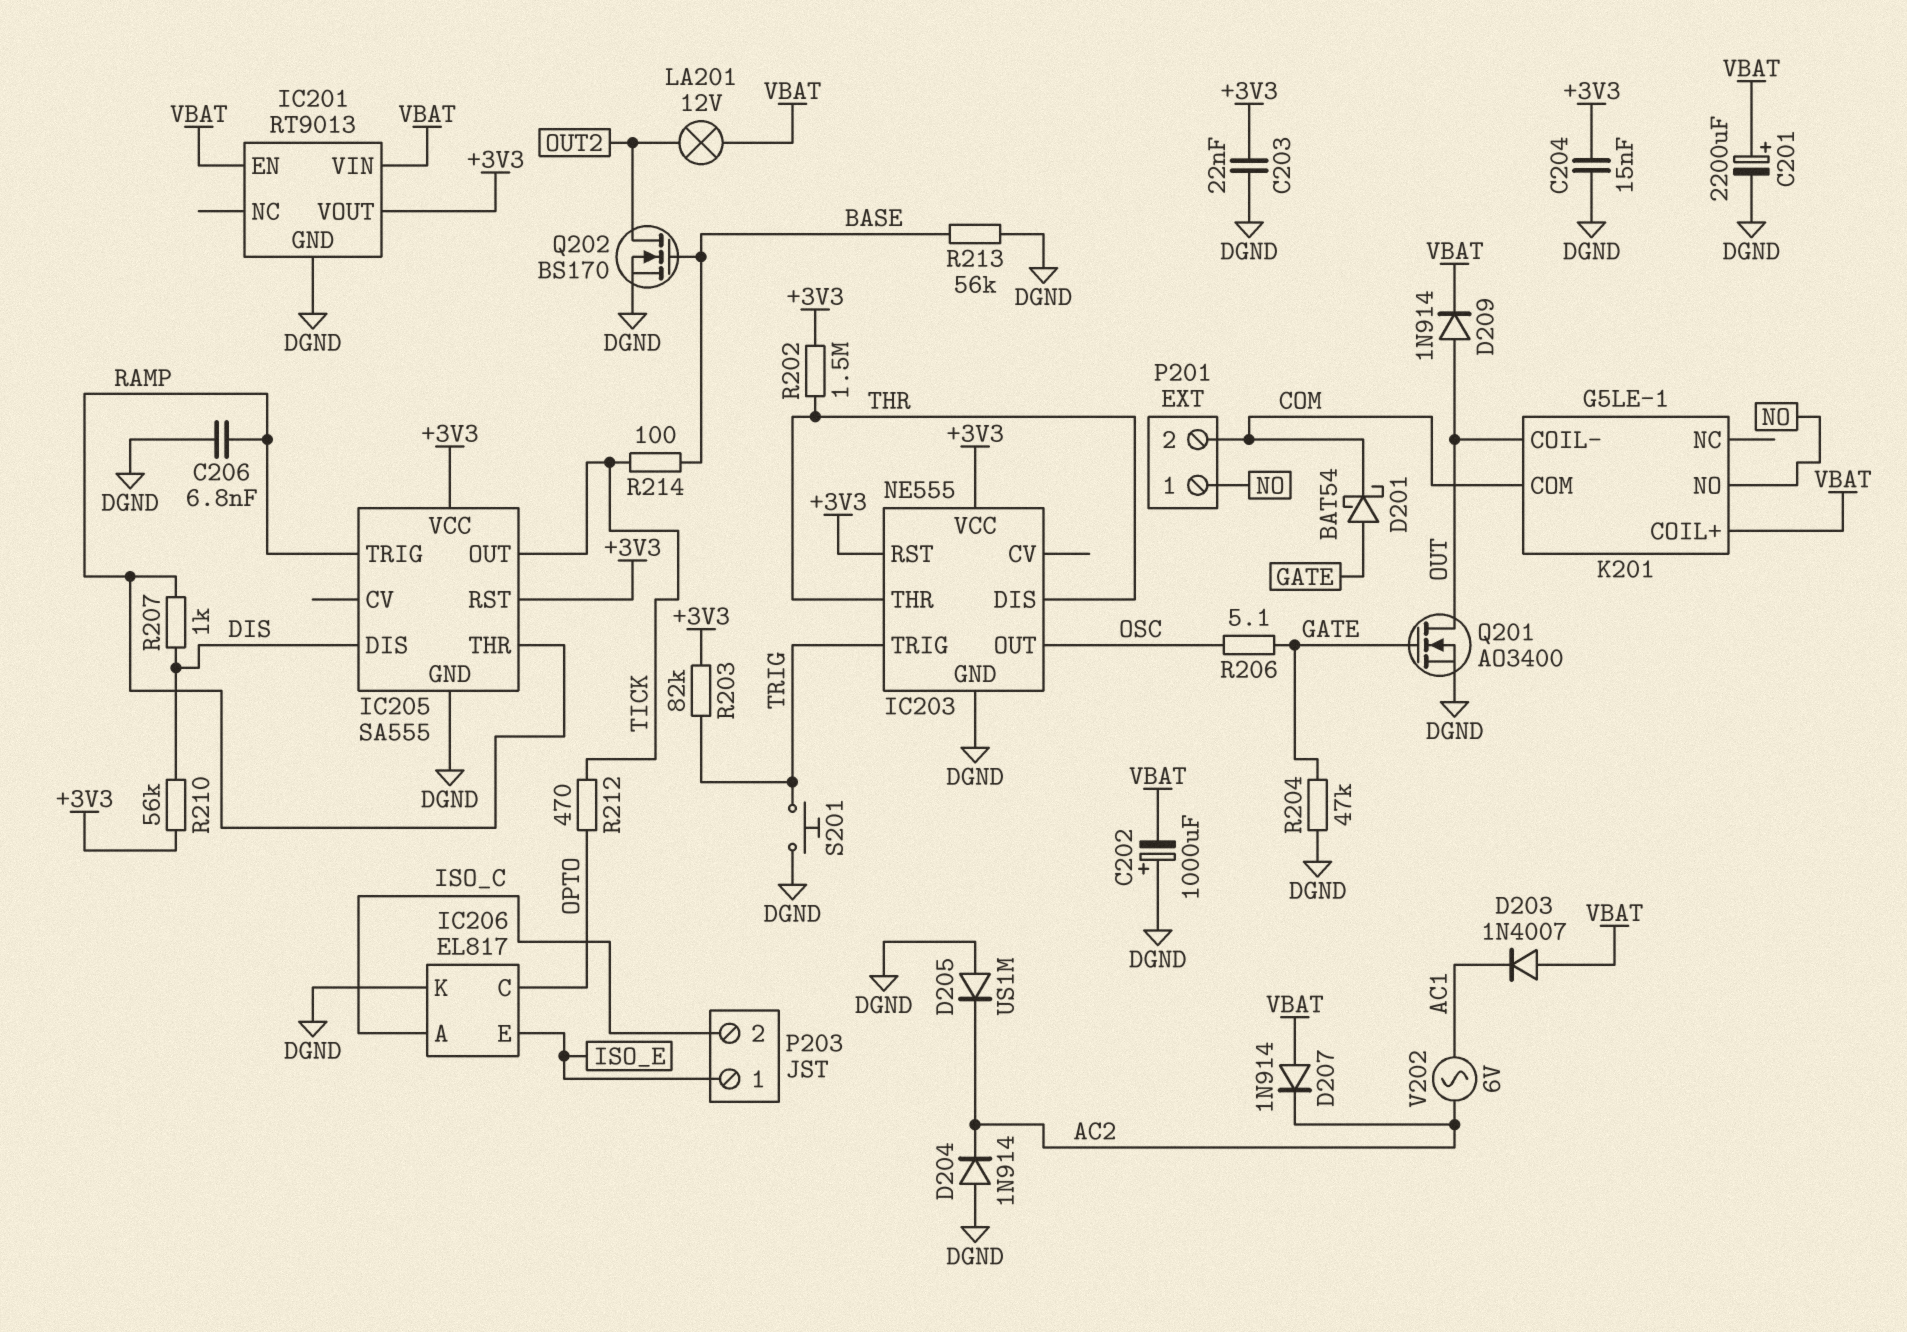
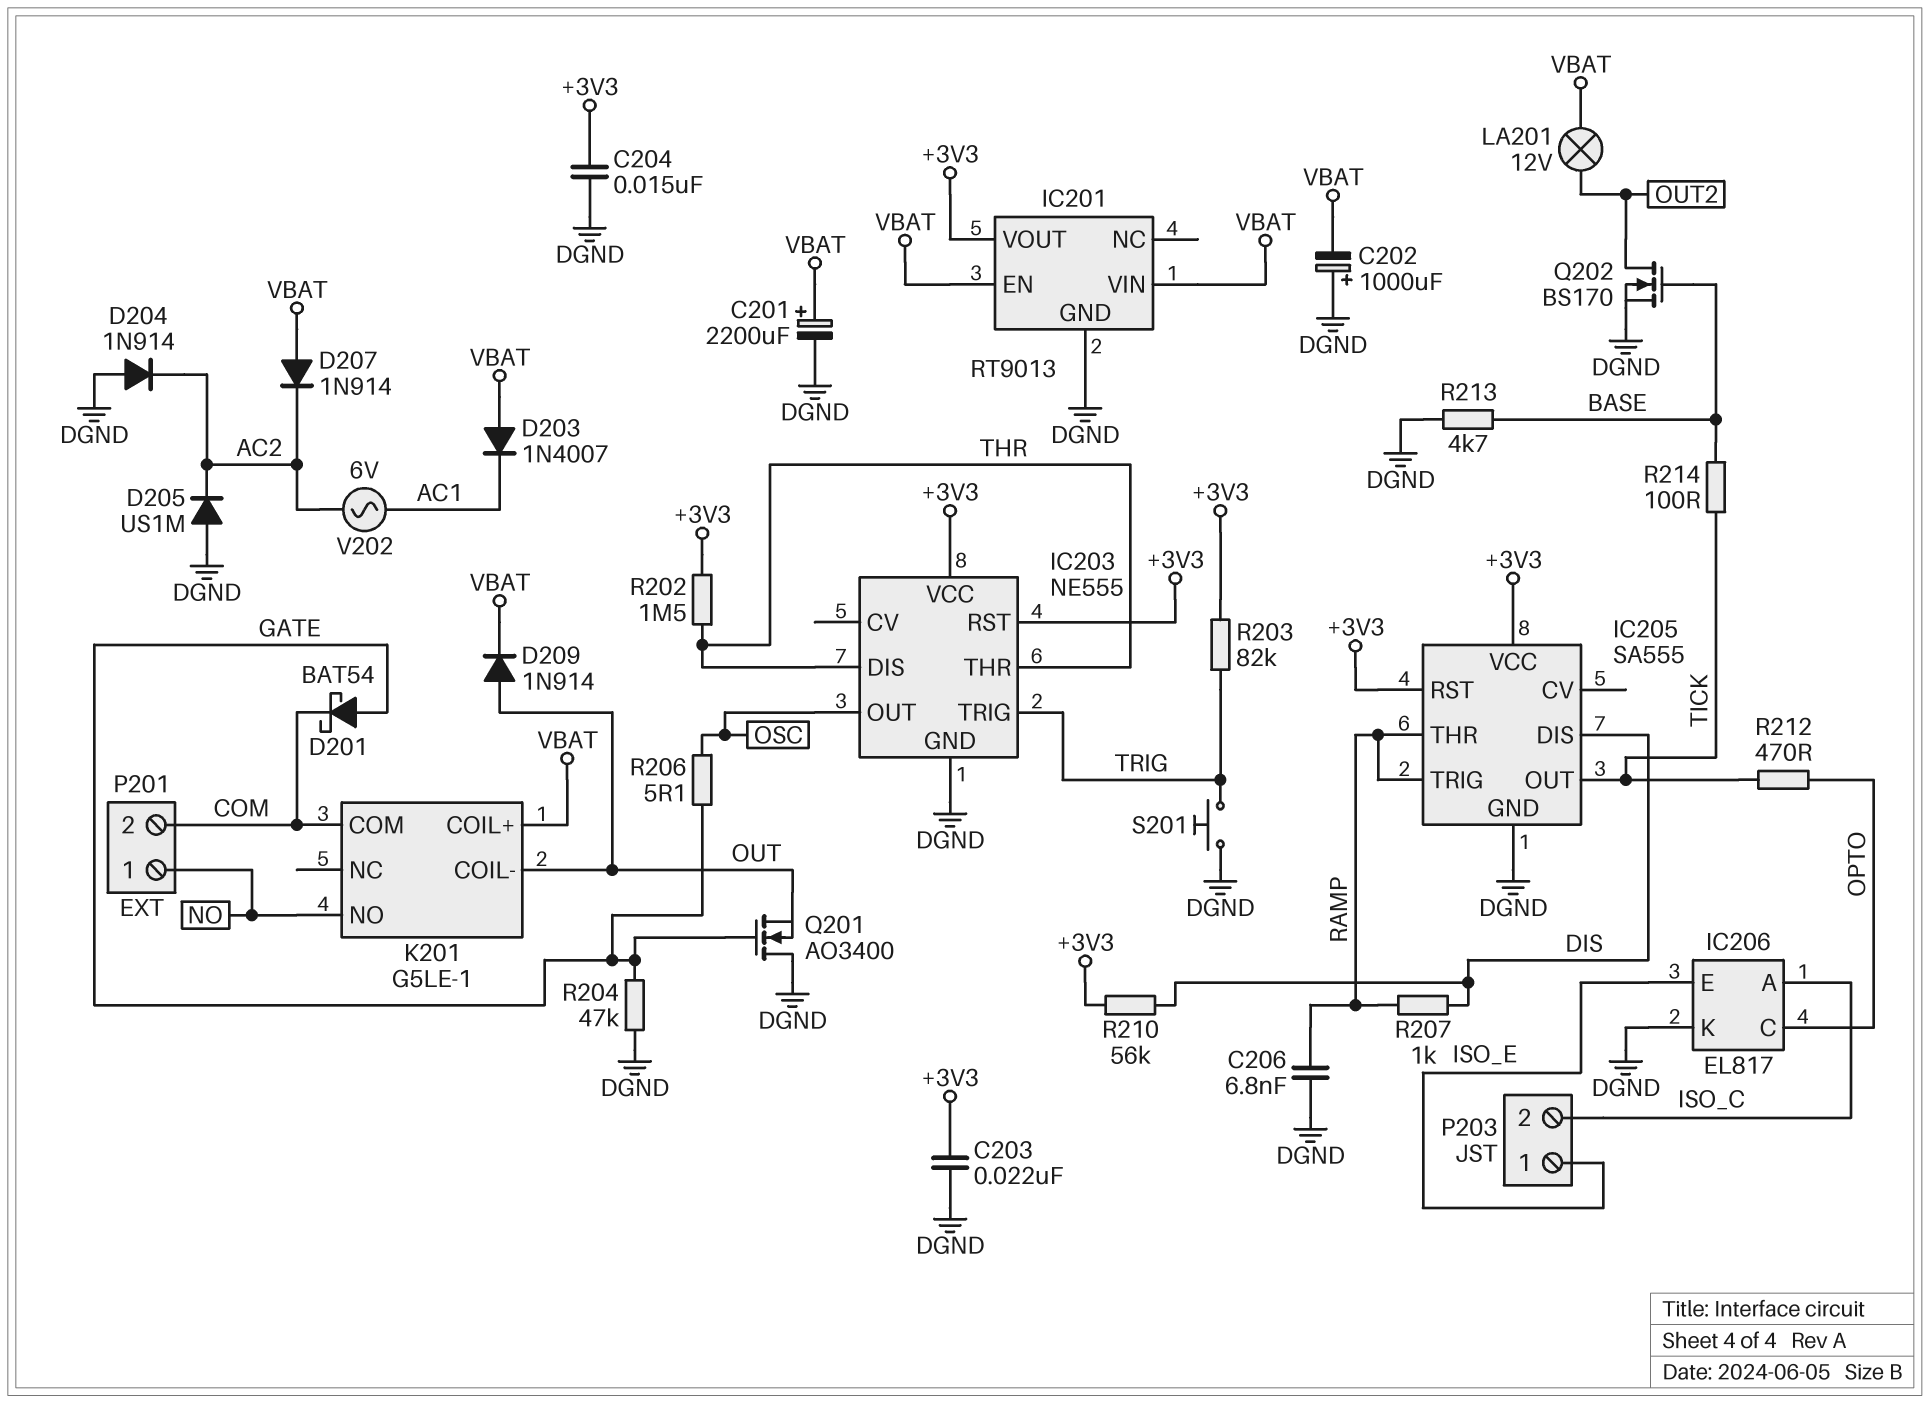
Q201: NMOS AO3400 (G GATE, D OUT, S DGND) -> NMOS AO3400 (G GATE, D DGND, S OUT)
R213: 56k (BASE, DGND) -> 4.7k (BASE, DGND)

